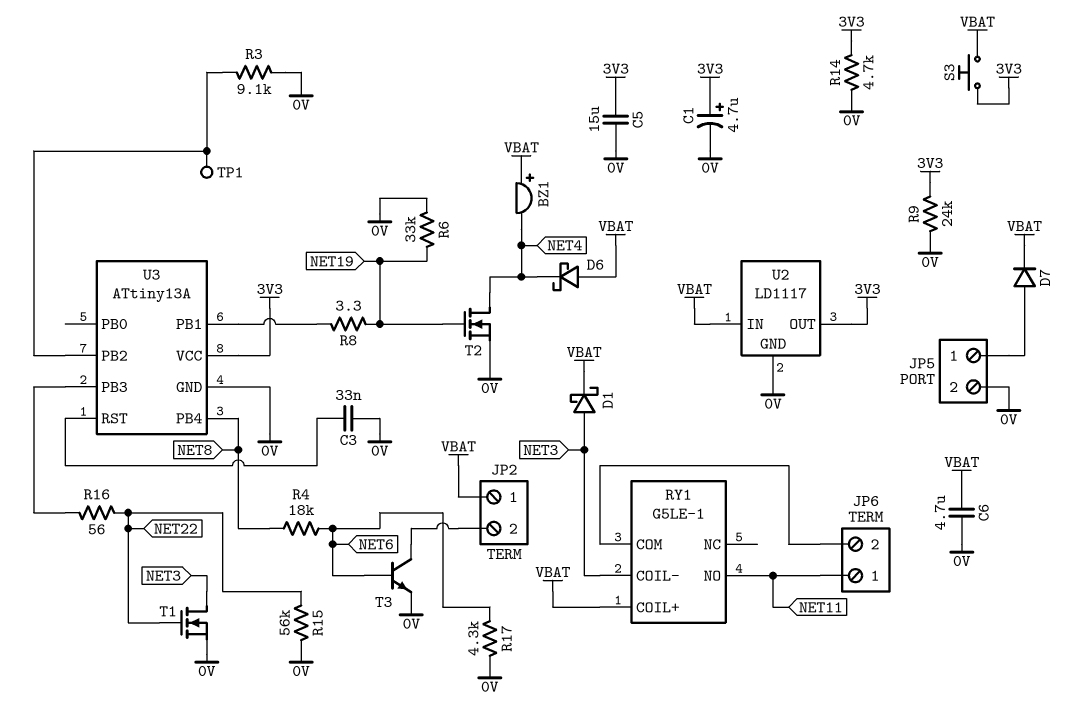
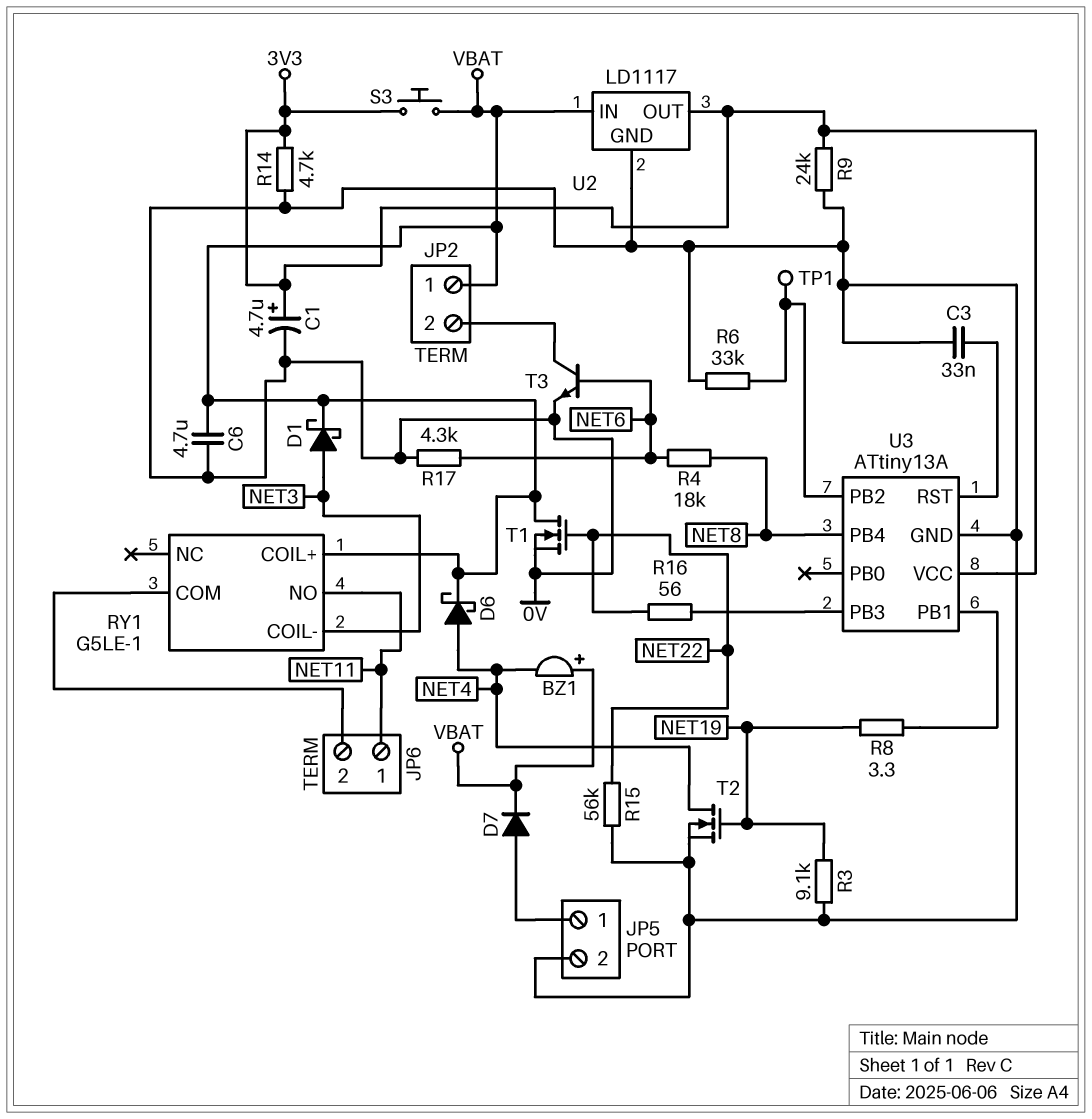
C5: 15uF (0V, 3V3) -> none
D6: schottky (A VBAT, K NET4) -> schottky (A NET4, K VBAT)
R3: 9.1k (0V, U3/PB2) -> 9.1k (0V, NET19)
R6: 33k (0V, NET19) -> 33k (0V, U3/PB2)
T1: NMOS (G NET22, D NET3, S 0V) -> NMOS (G NET22, D VBAT, S 0V)

